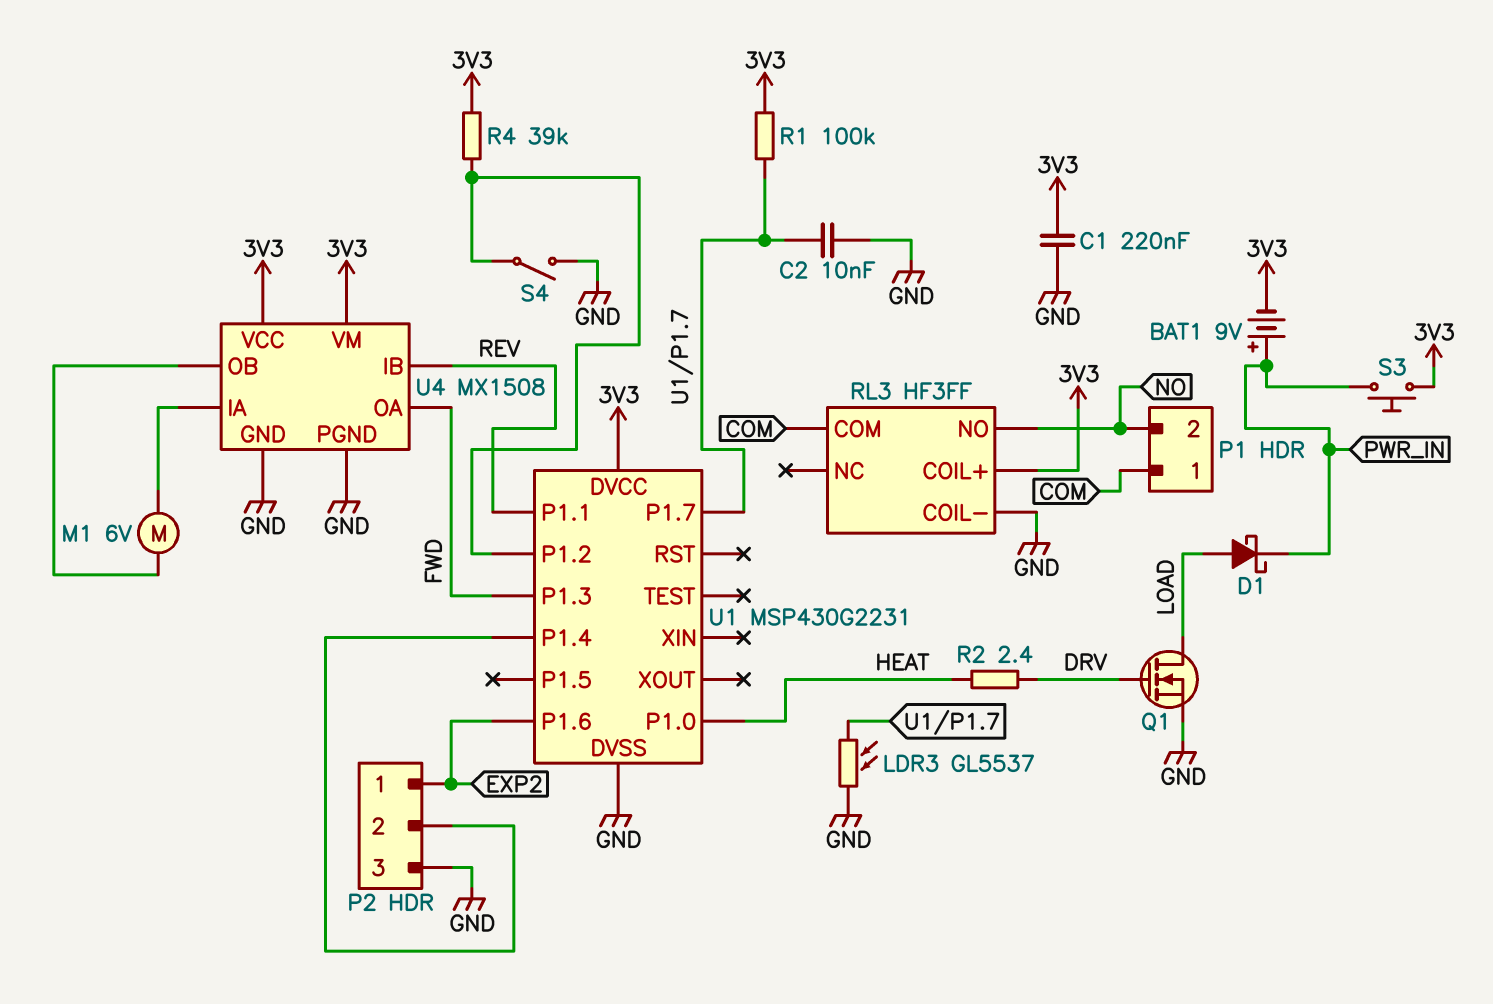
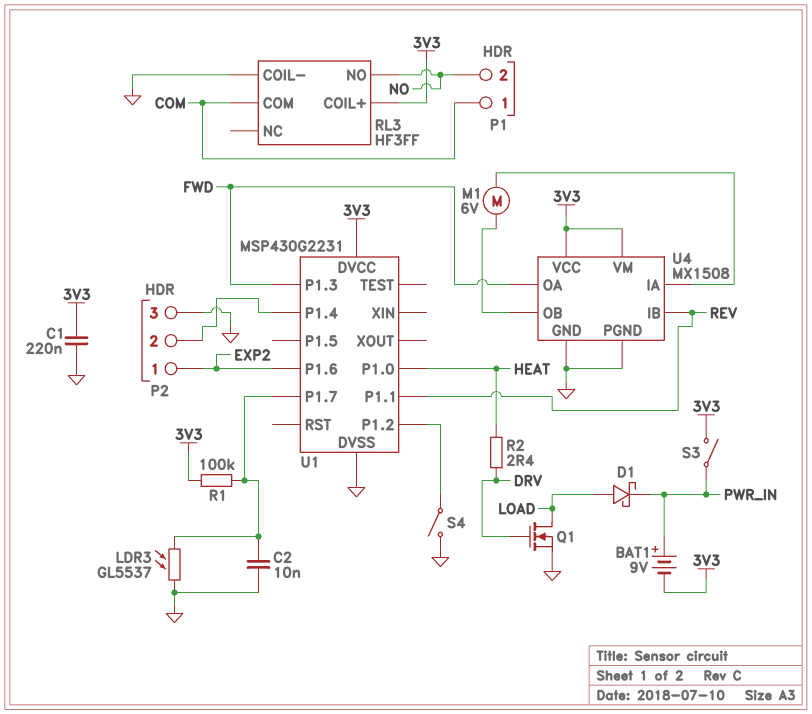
R4: 39k (3V3, U1/P1.2) -> none
S3: button (3V3, PWR_IN) -> switch (3V3, PWR_IN)

